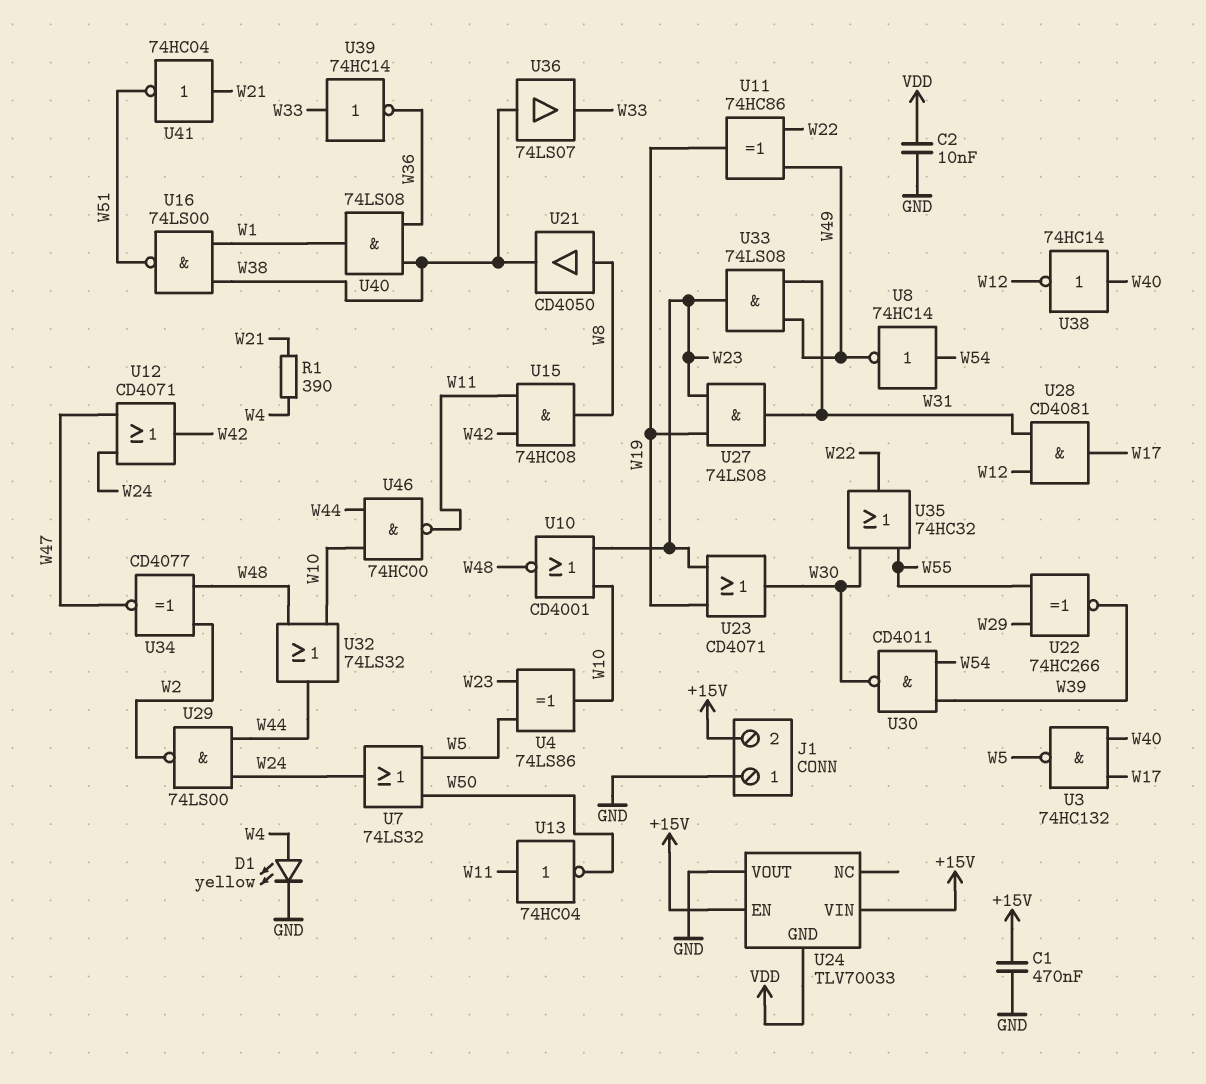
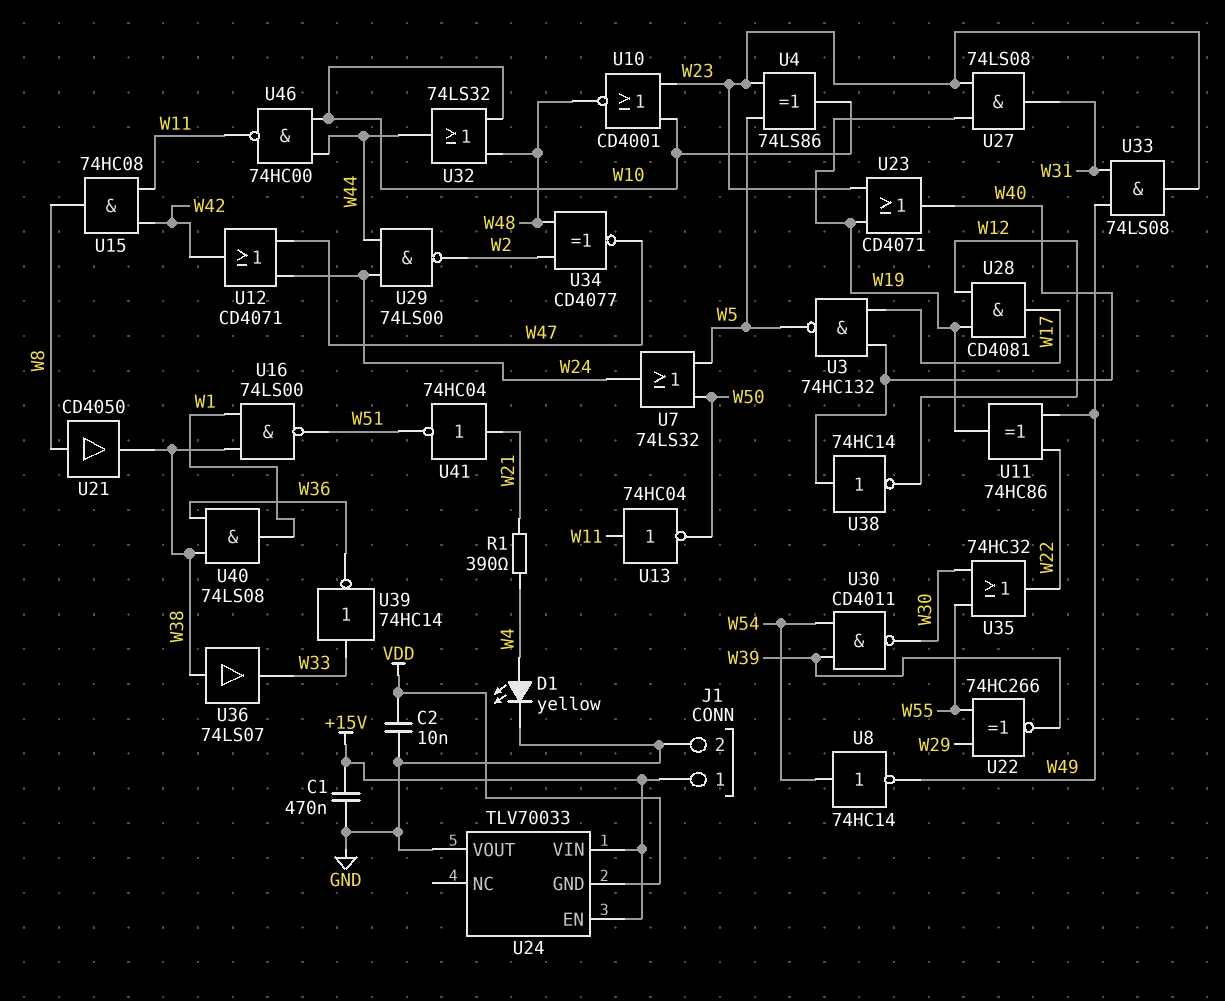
J1 pin 1: GND -> +15V
J1 pin 2: +15V -> GND
U23: OR CD4071 (in W19, in W23, out W30) -> OR CD4071 (in W19, in W23, out W40)
U28: AND CD4081 (in W12, in W31, out W17) -> AND CD4081 (in W12, in W19, out W17)

